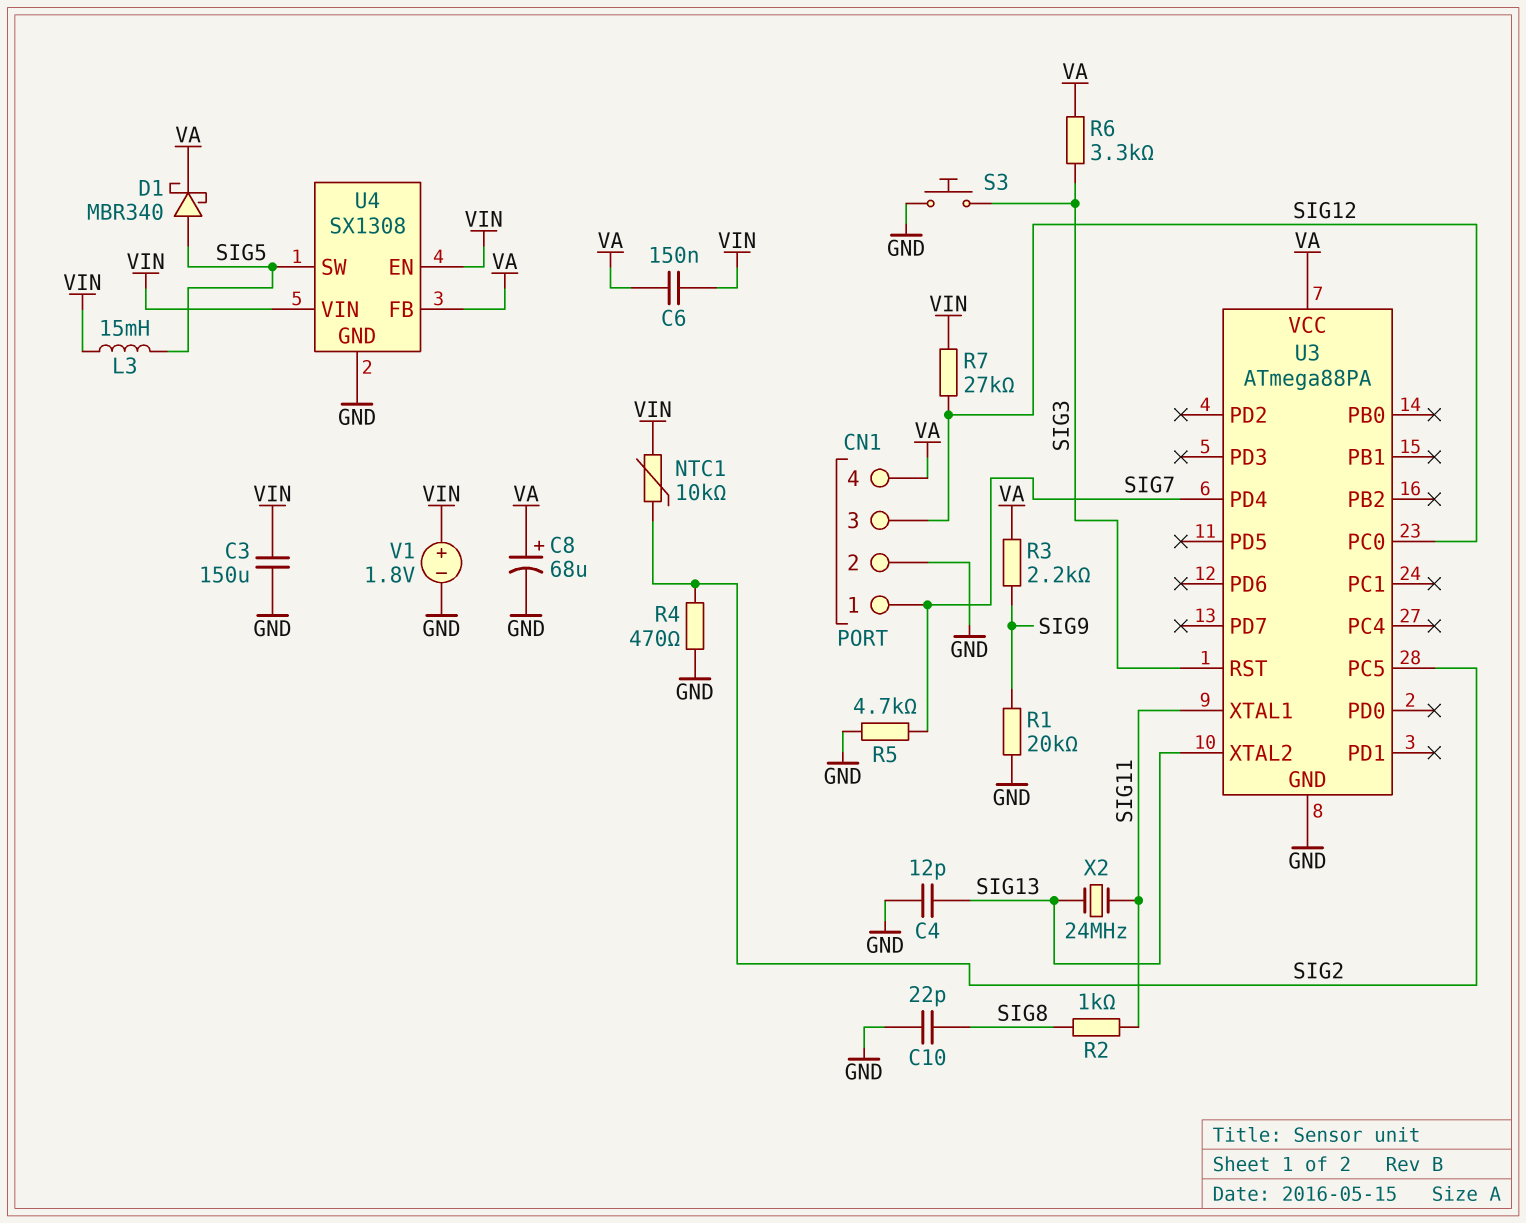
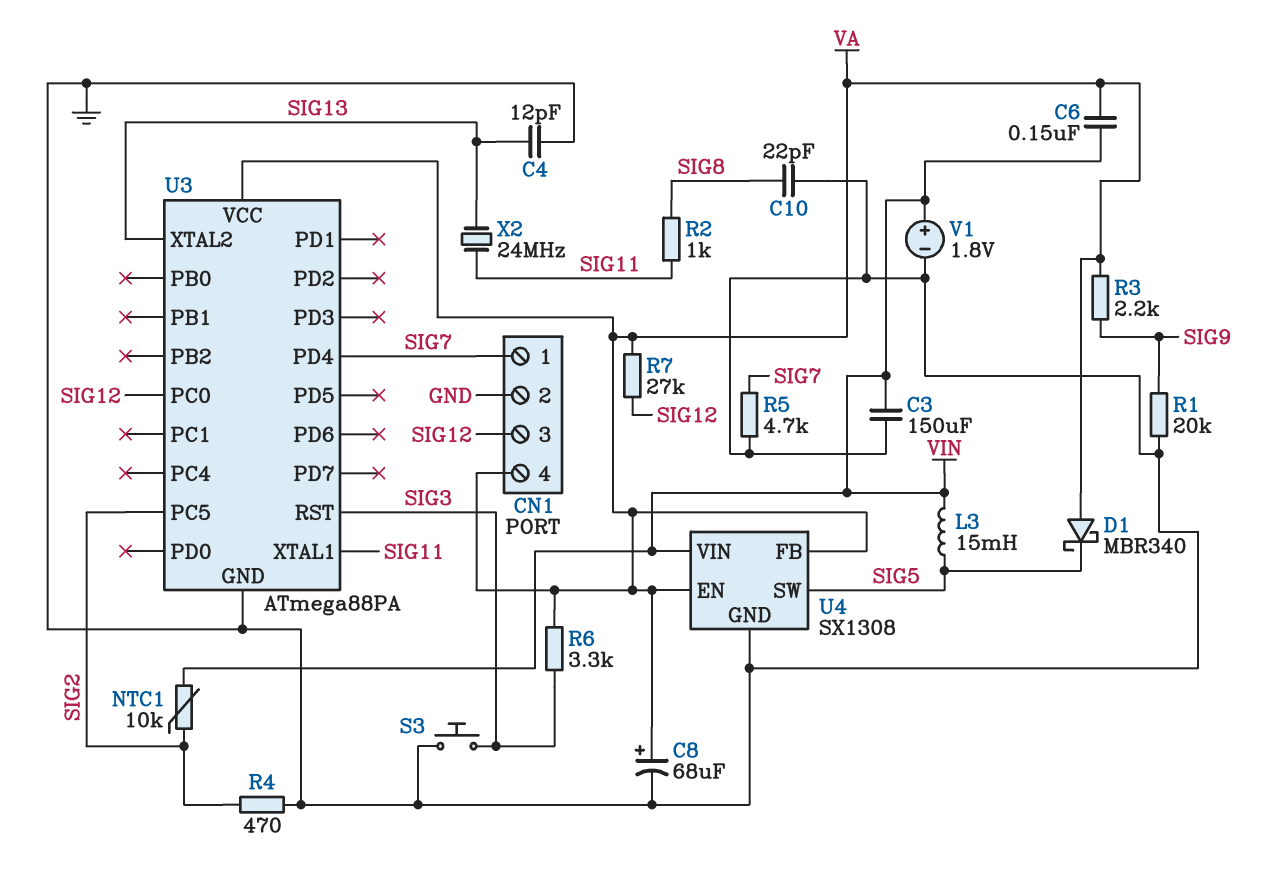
D1: schottky MBR340 (A SIG5, K VA) -> schottky MBR340 (A VA, K SIG5)
R7: 27k (SIG12, VIN) -> 27k (SIG12, VA)
U4 pin EN: VIN -> VA

